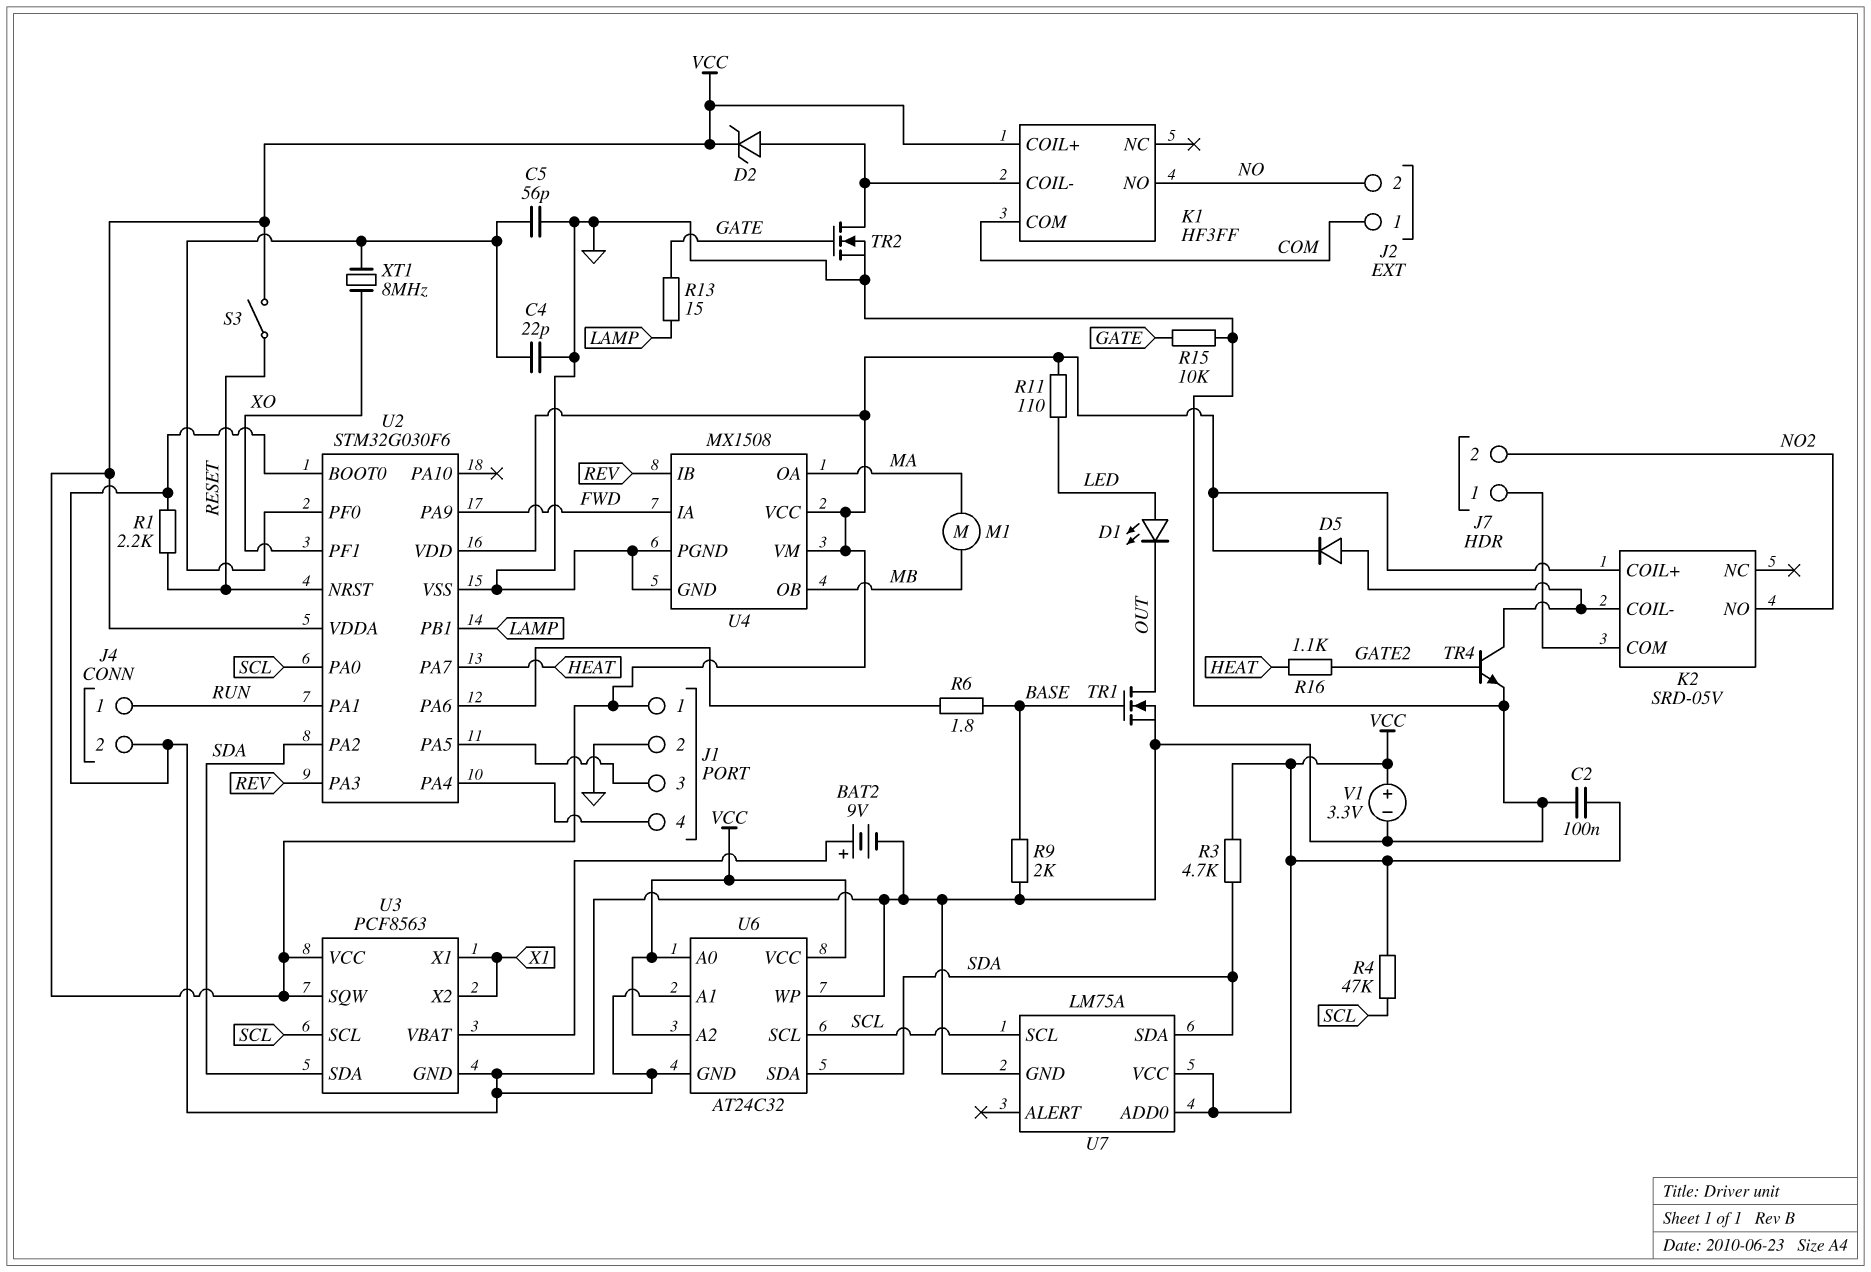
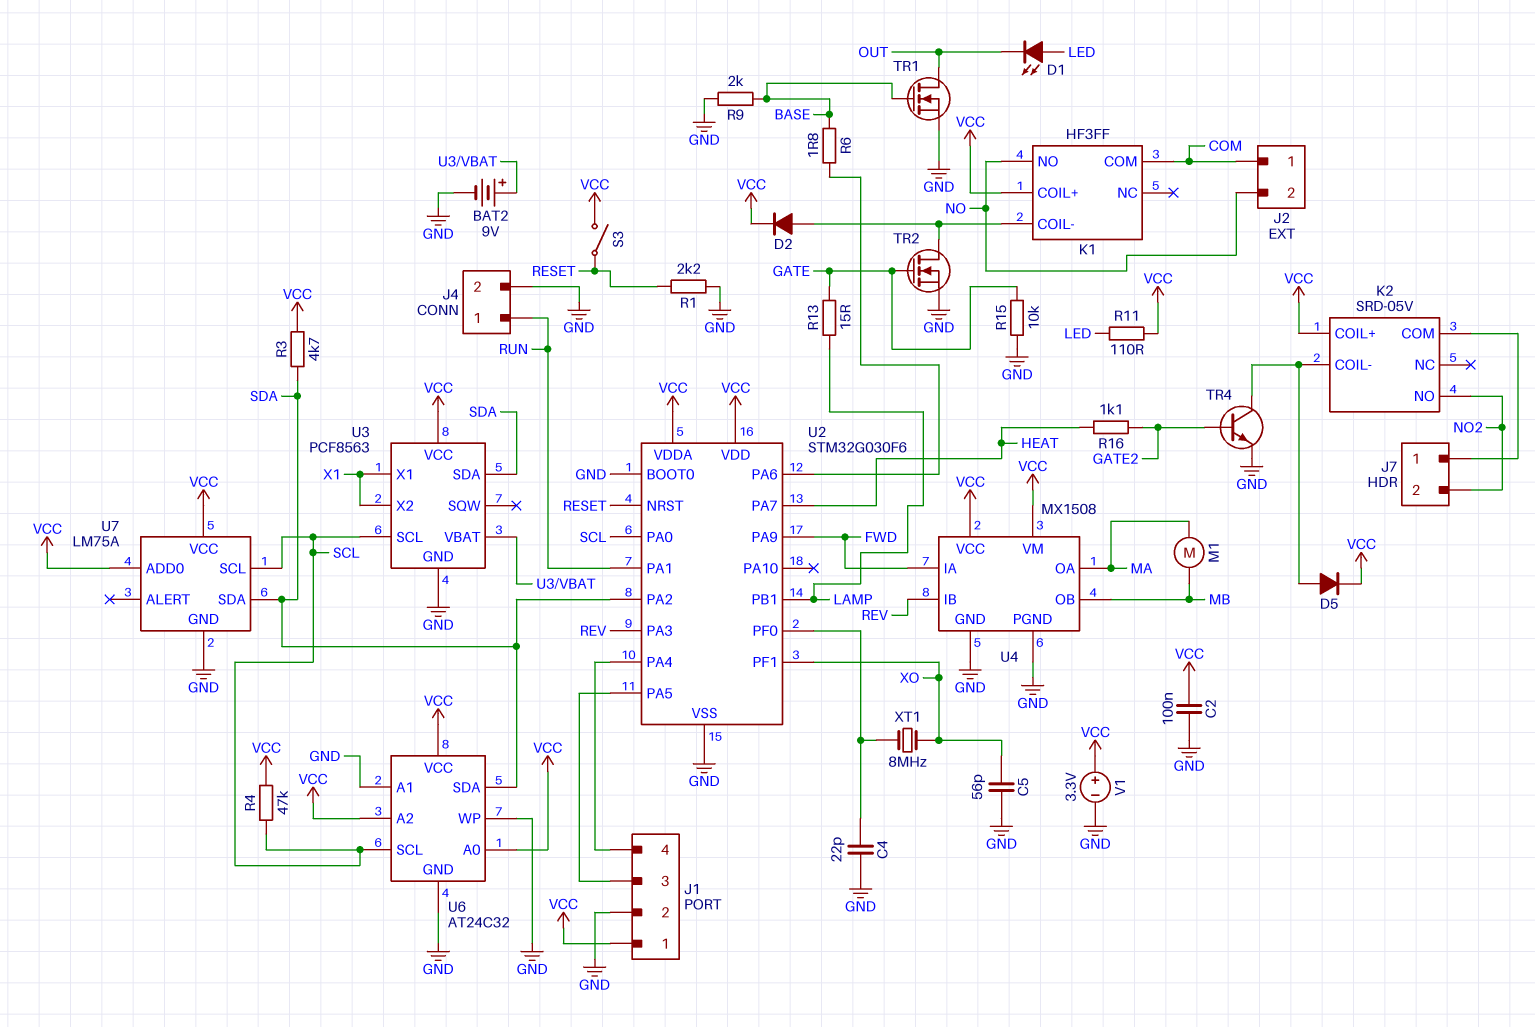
C5: 56pF (GND, U2/PF0) -> 56pF (GND, XO)
D2: zener (A K1/COIL-, K VCC) -> diode (A K1/COIL-, K VCC)
U3 pin SQW: VCC -> none

